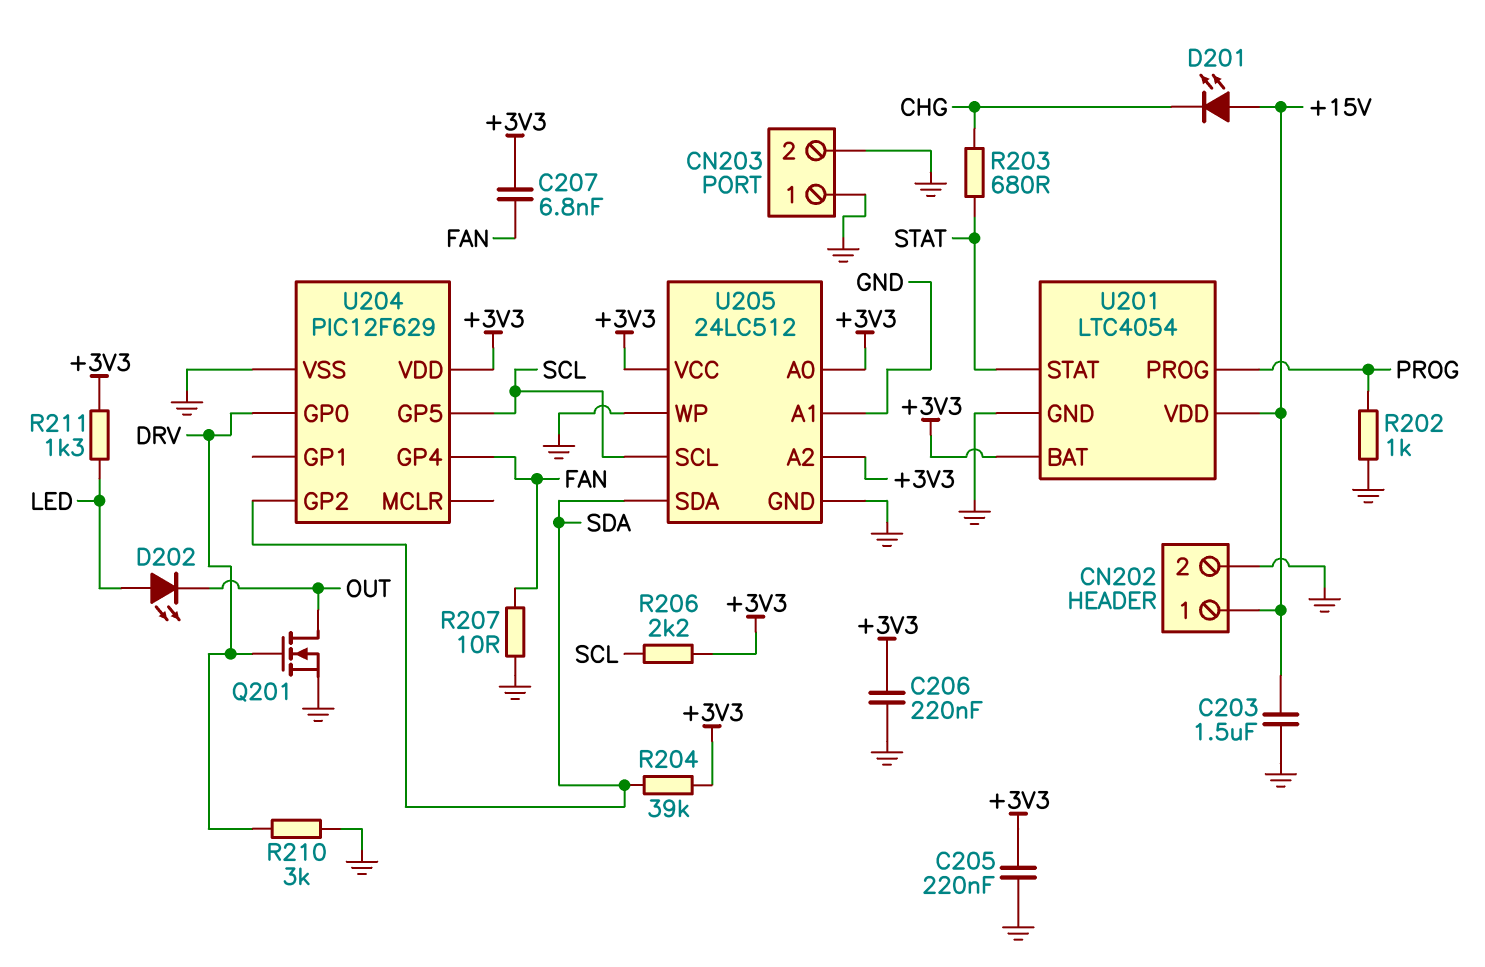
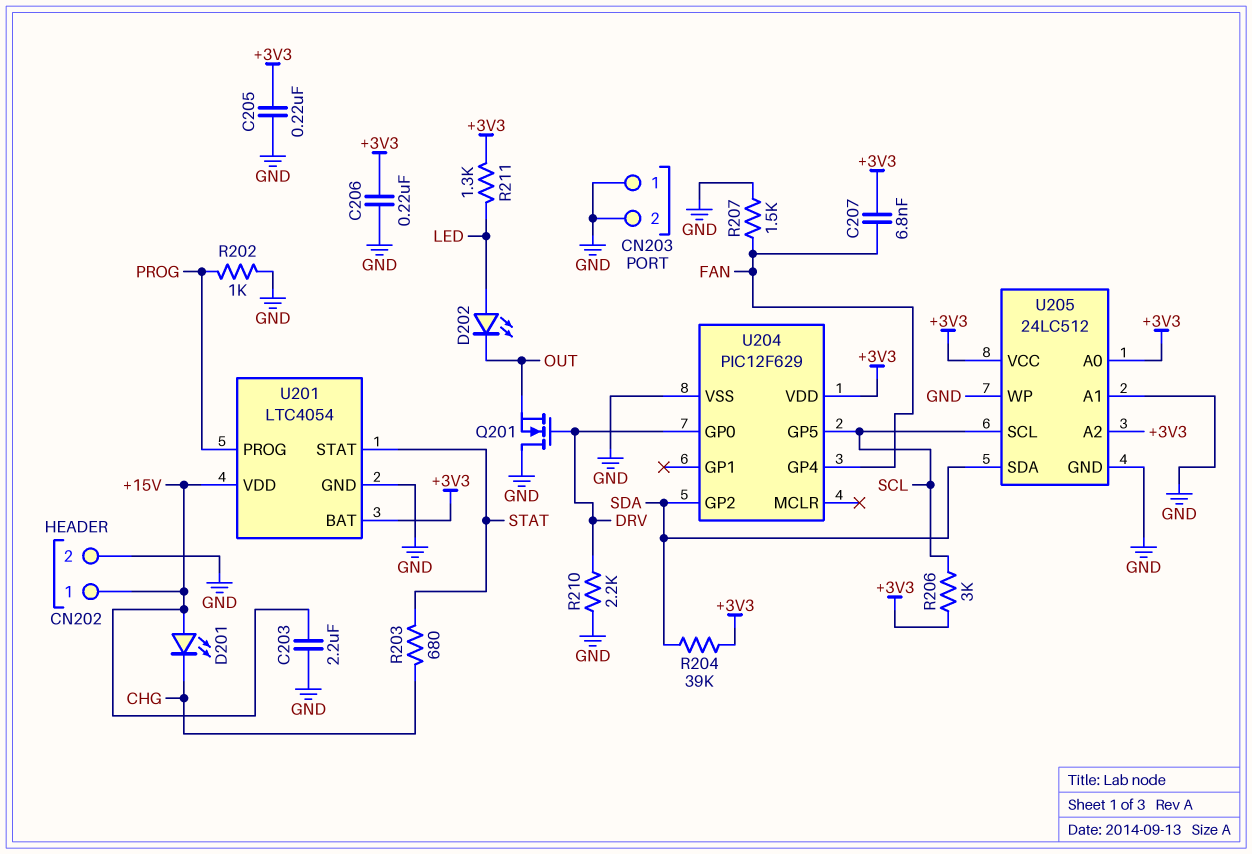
C203: 1.5uF (+15V, GND) -> 2.2uF (+15V, GND)
Q201: NMOS (G DRV, D OUT, S GND) -> NMOS (G DRV, D GND, S OUT)
R206: 2.2k (+3V3, SCL) -> 3k (+3V3, SCL)
R207: 10 (FAN, GND) -> 1.5k (FAN, GND)
R210: 3k (DRV, GND) -> 2.2k (DRV, GND)

